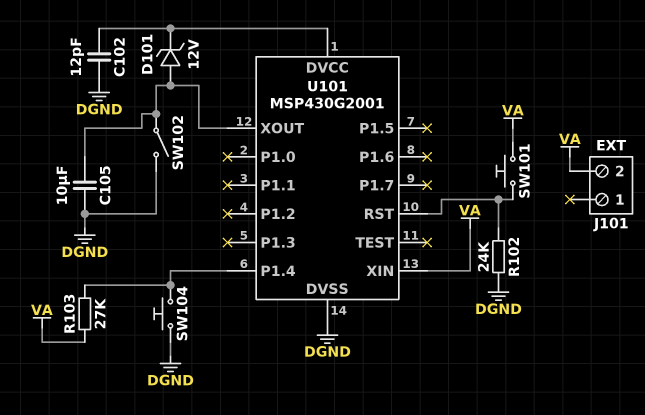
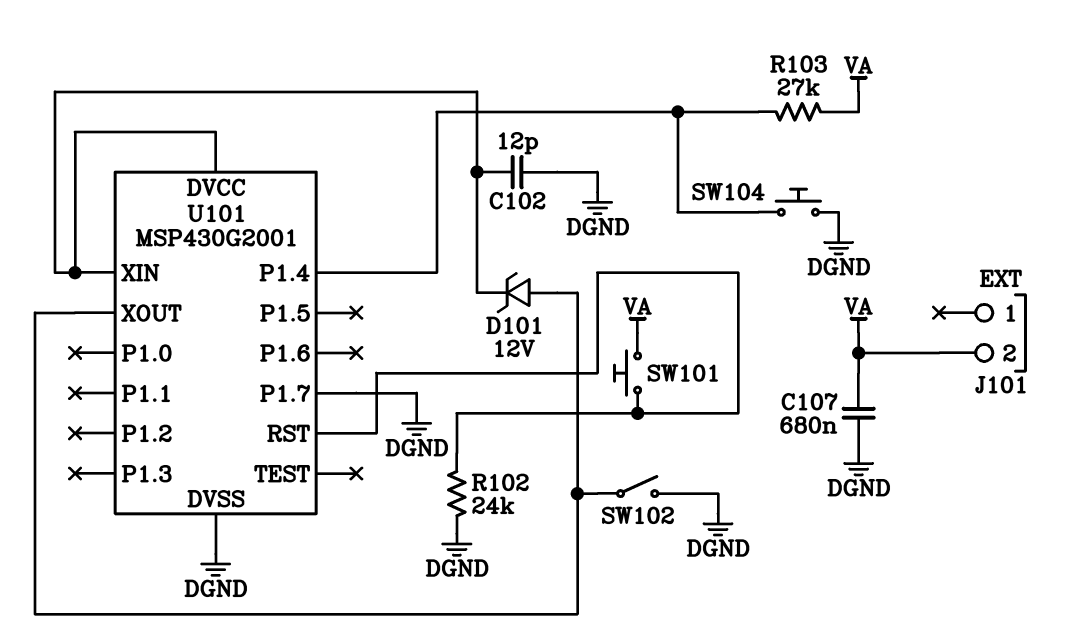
C105: 10uF (DGND, U101/XOUT) -> none
C107: none -> 680nF (DGND, VA)
U101 pin P1.7: none -> DGND
U101 pin XIN: VA -> U101/DVCC

